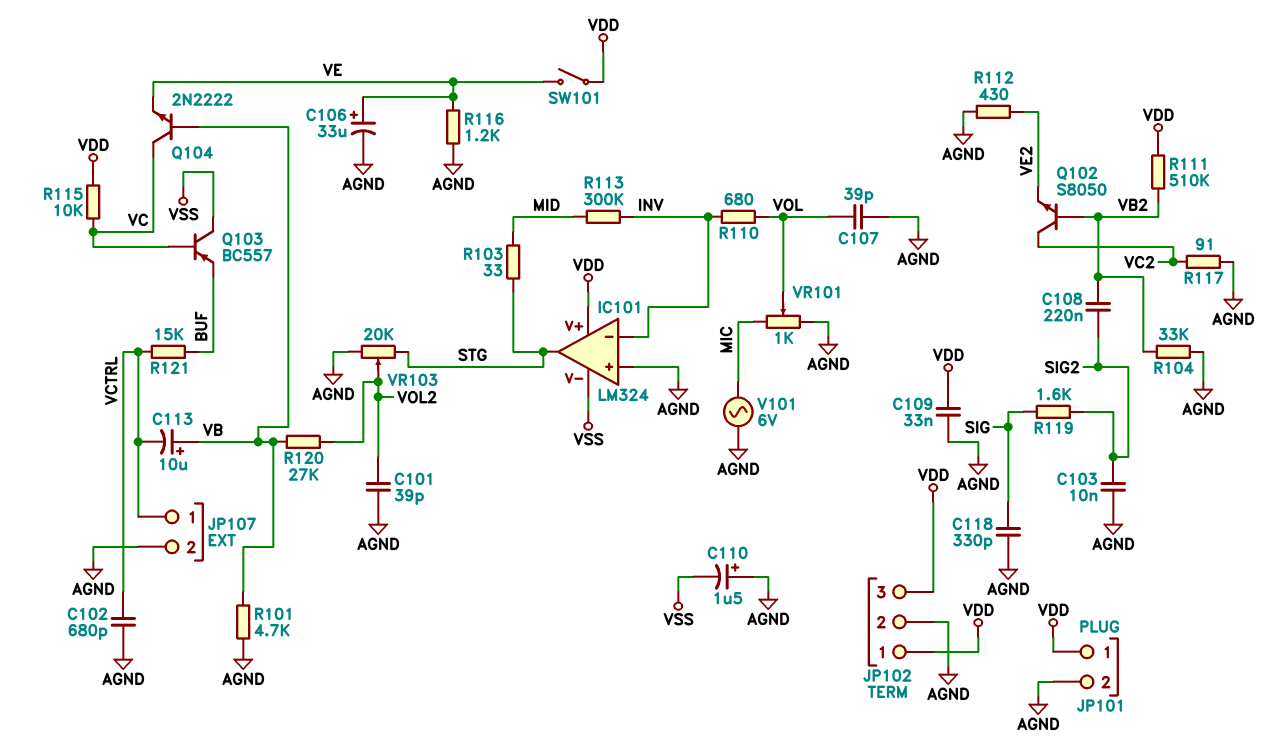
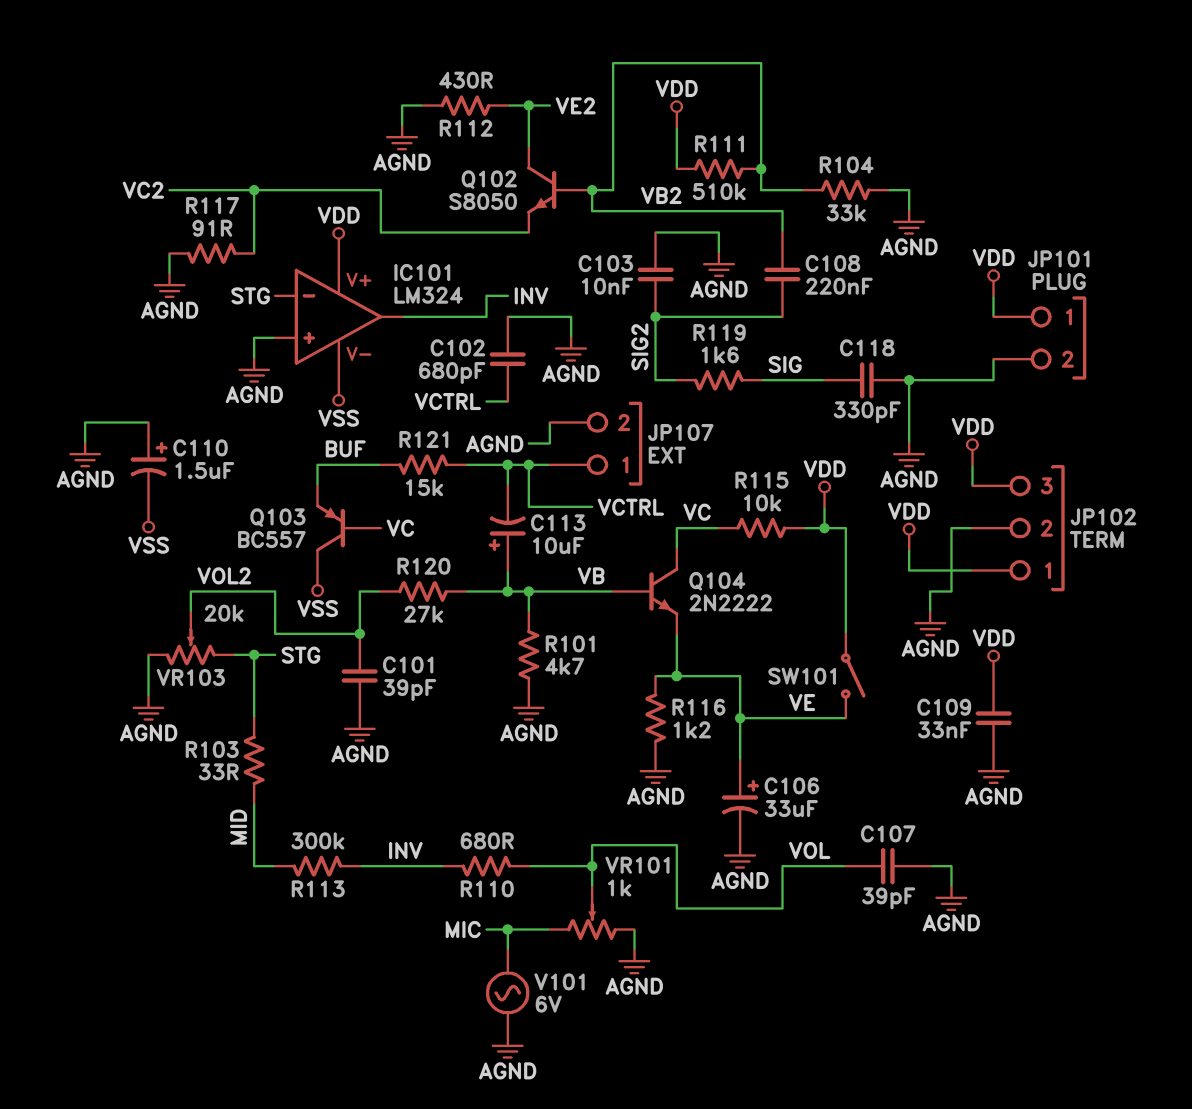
IC101 pin in-: INV -> STG
IC101 pin out: STG -> INV
Q102: NPN S8050 (B VB2, C VC2, E VE2) -> NPN S8050 (B VB2, C VE2, E VC2)

